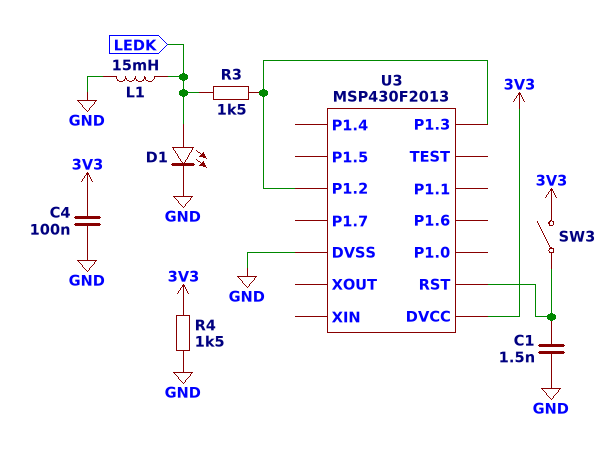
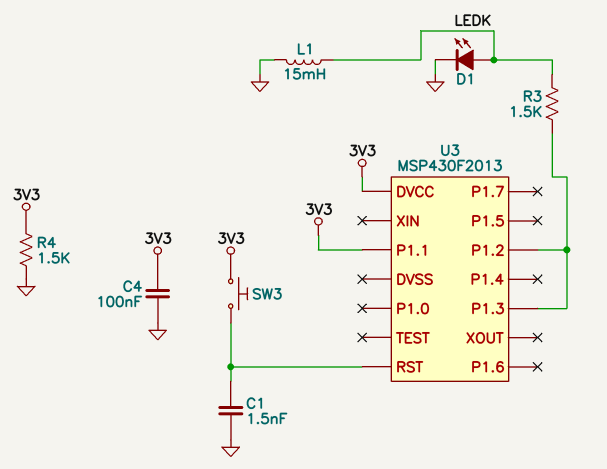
SW3: switch (3V3, U3/RST) -> button (3V3, U3/RST)
U3 pin DVSS: GND -> none
U3 pin P1.1: none -> 3V3

